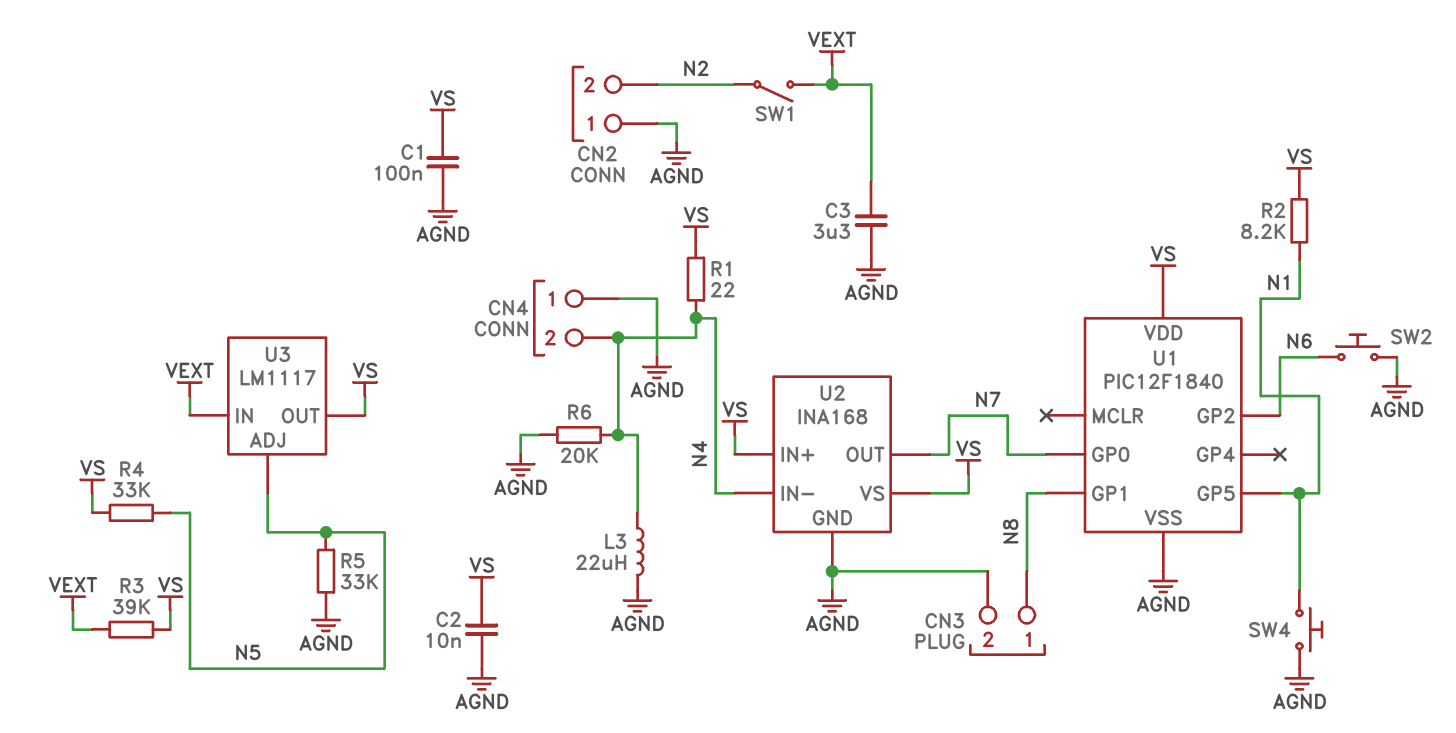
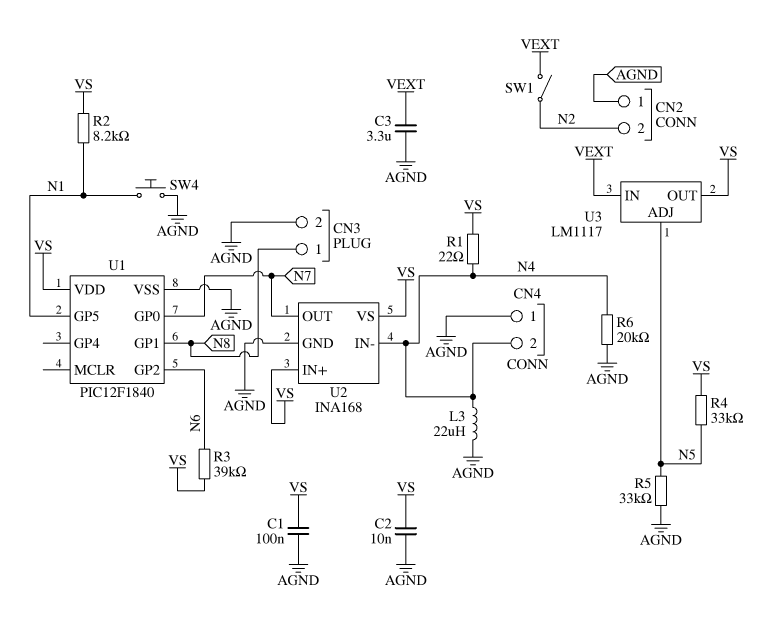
R3: 39k (VEXT, VS) -> 39k (N6, VS)
SW2: button (AGND, N6) -> none

